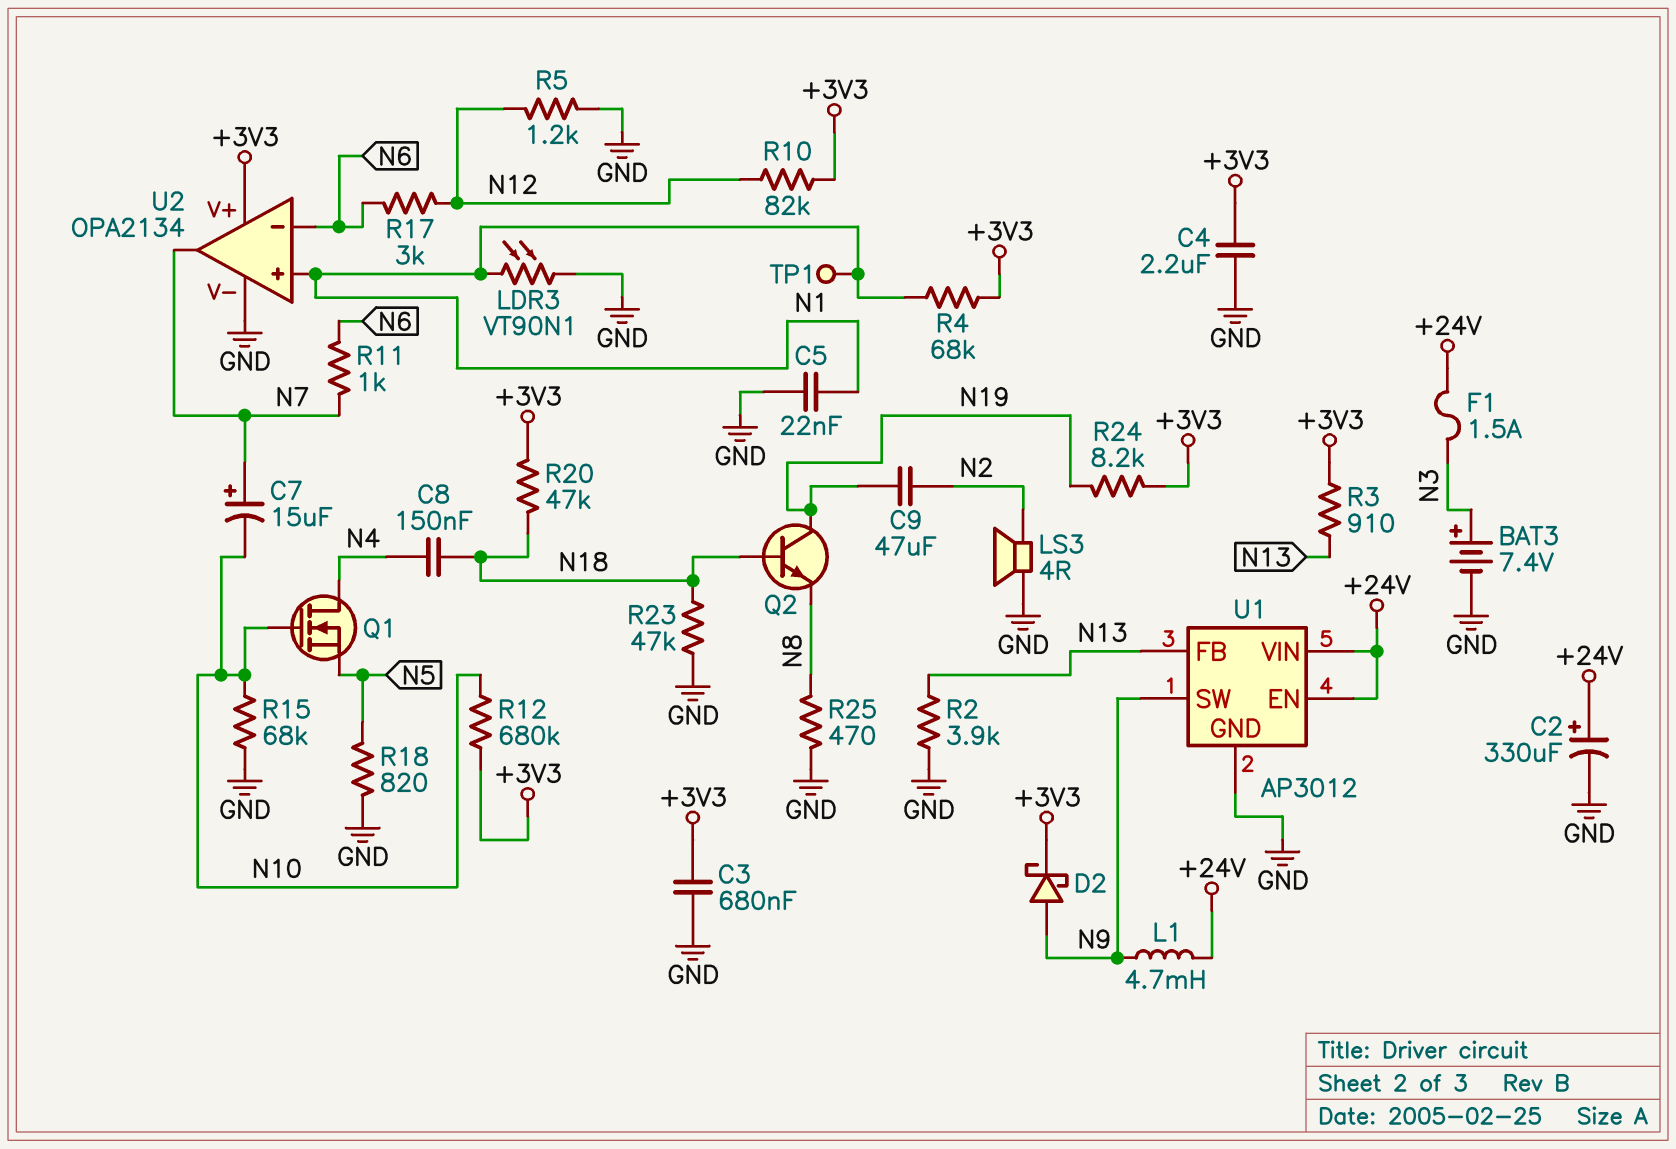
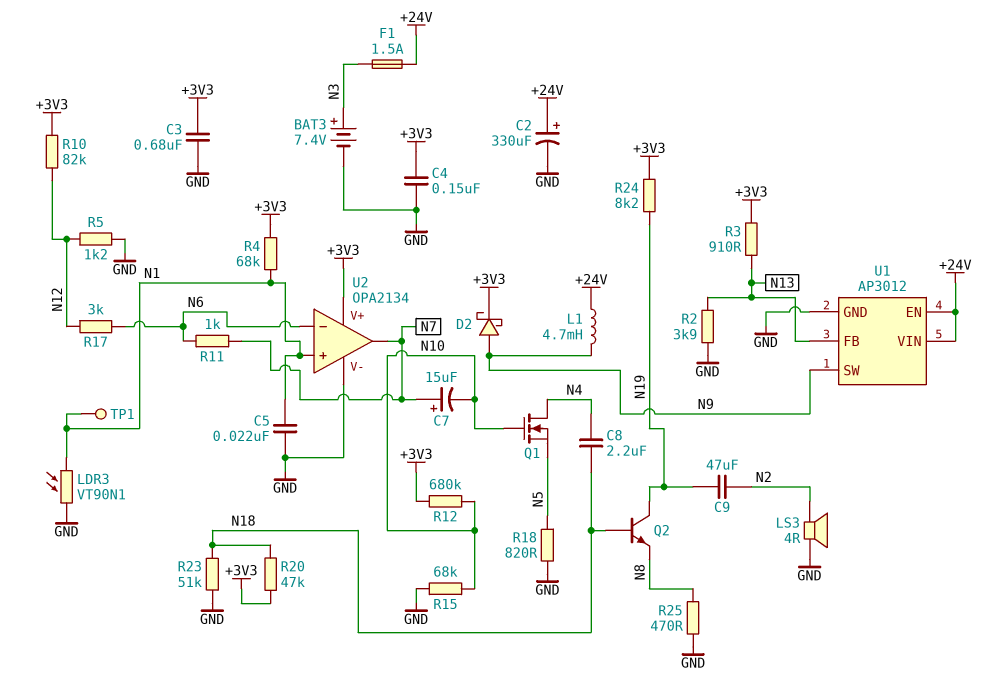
C4: 2.2uF (+3V3, GND) -> 150nF (+3V3, GND)
C8: 150nF (N4, N18) -> 2.2uF (N4, N18)
R23: 47k (GND, N18) -> 51k (GND, N18)

